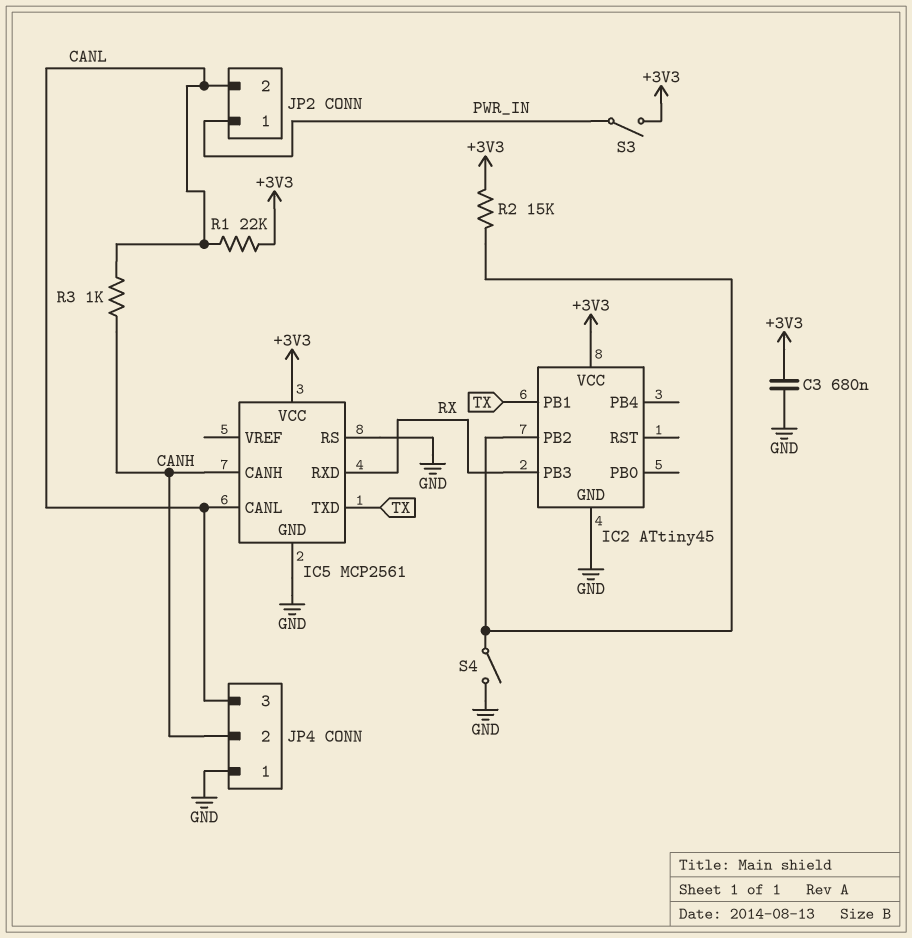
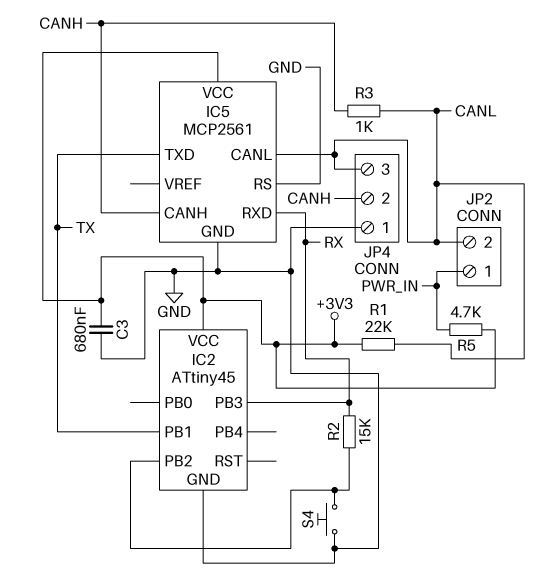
R2: 15k (+3V3, IC2/PB2) -> 15k (IC2/PB2, RX)
R5: none -> 4.7k (+3V3, PWR_IN)
S3: switch (+3V3, PWR_IN) -> none
S4: switch (GND, IC2/PB2) -> button (GND, IC2/PB2)

